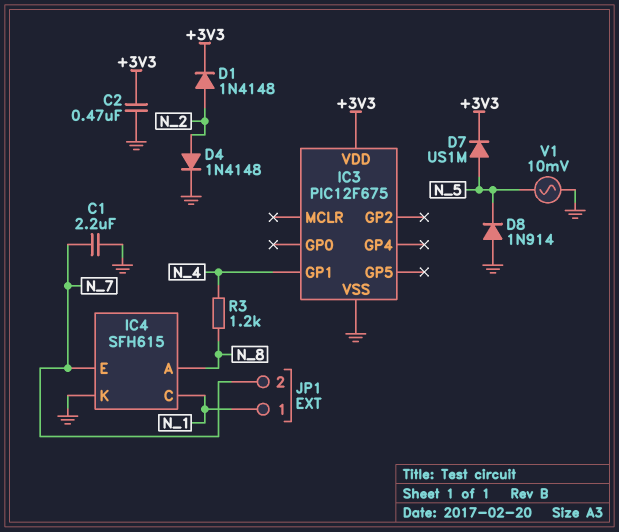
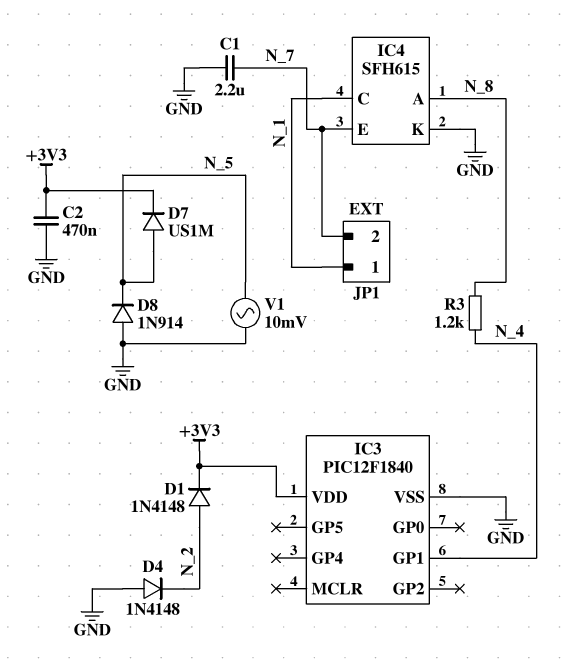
D4: diode 1N4148 (A N_2, K GND) -> diode 1N4148 (A GND, K N_2)
IC3: PIC12F675 -> PIC12F1840

